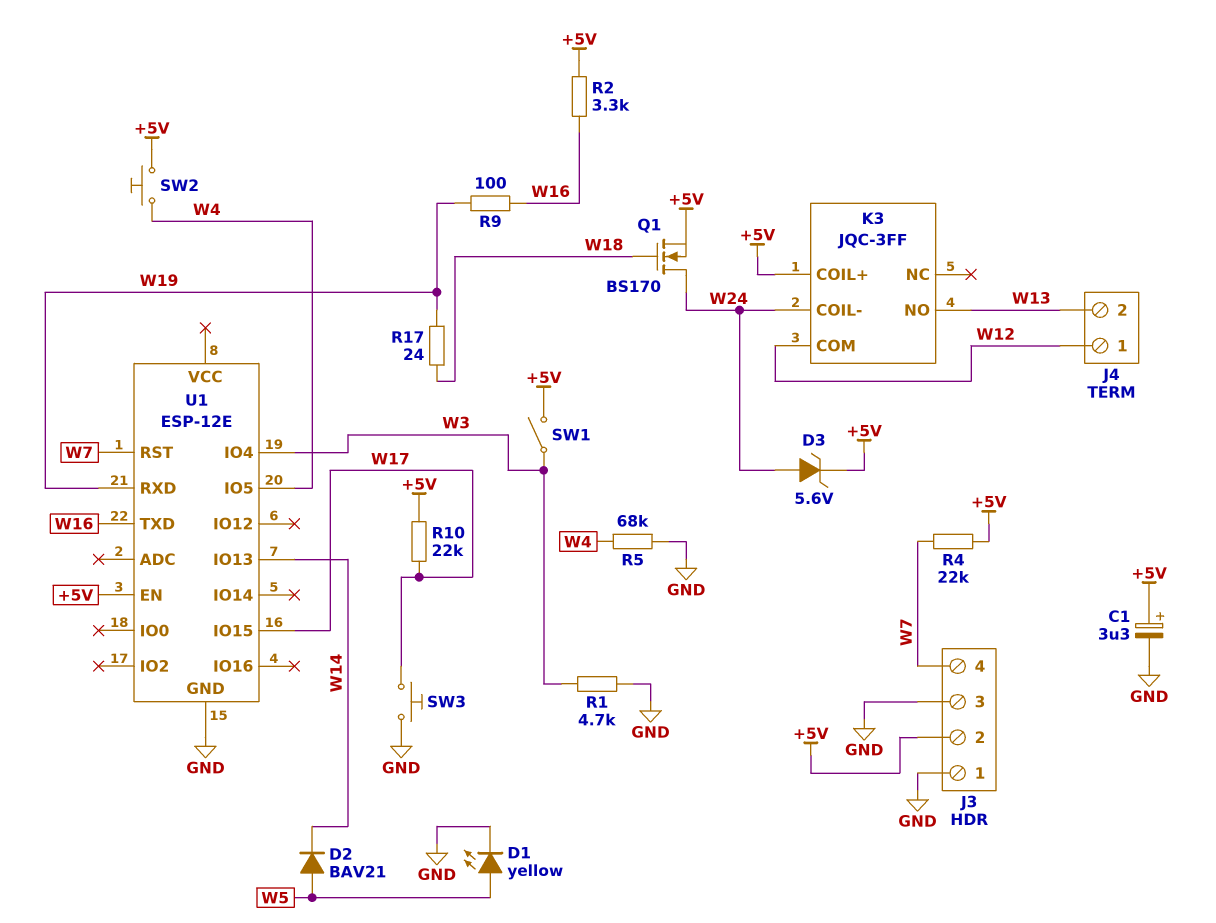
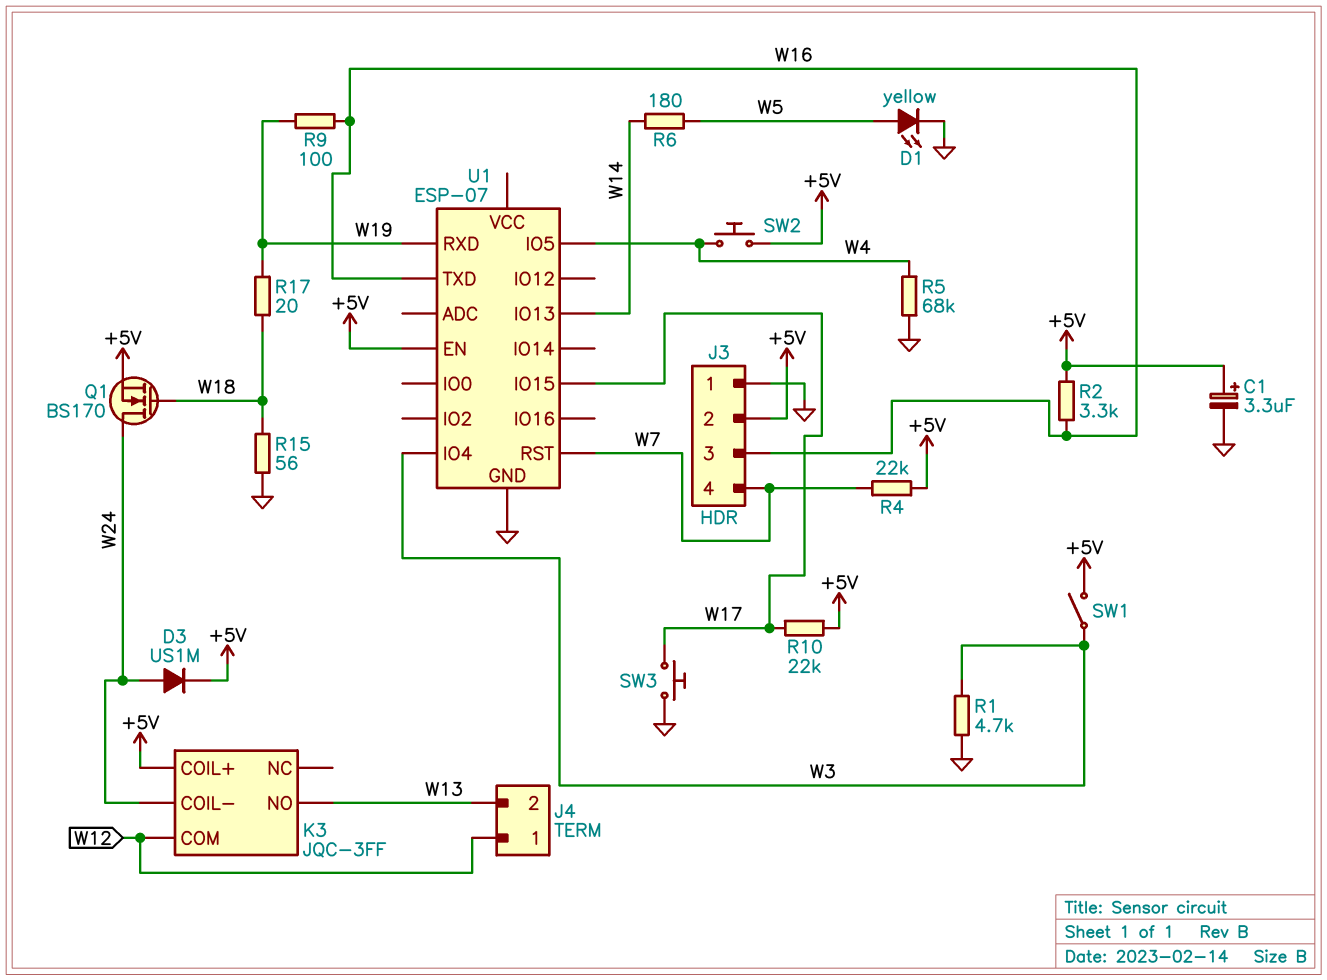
D2: diode BAV21 (A W5, K W14) -> none
D3: zener 5.6V (A W24, K +5V) -> diode US1M (A W24, K +5V)
J3 pin 3: GND -> W16
R6: none -> 180 (W5, W14)
R15: none -> 56 (GND, W18)
R17: 24 (W18, W19) -> 20 (W18, W19)
U1: ESP-12E -> ESP-07

